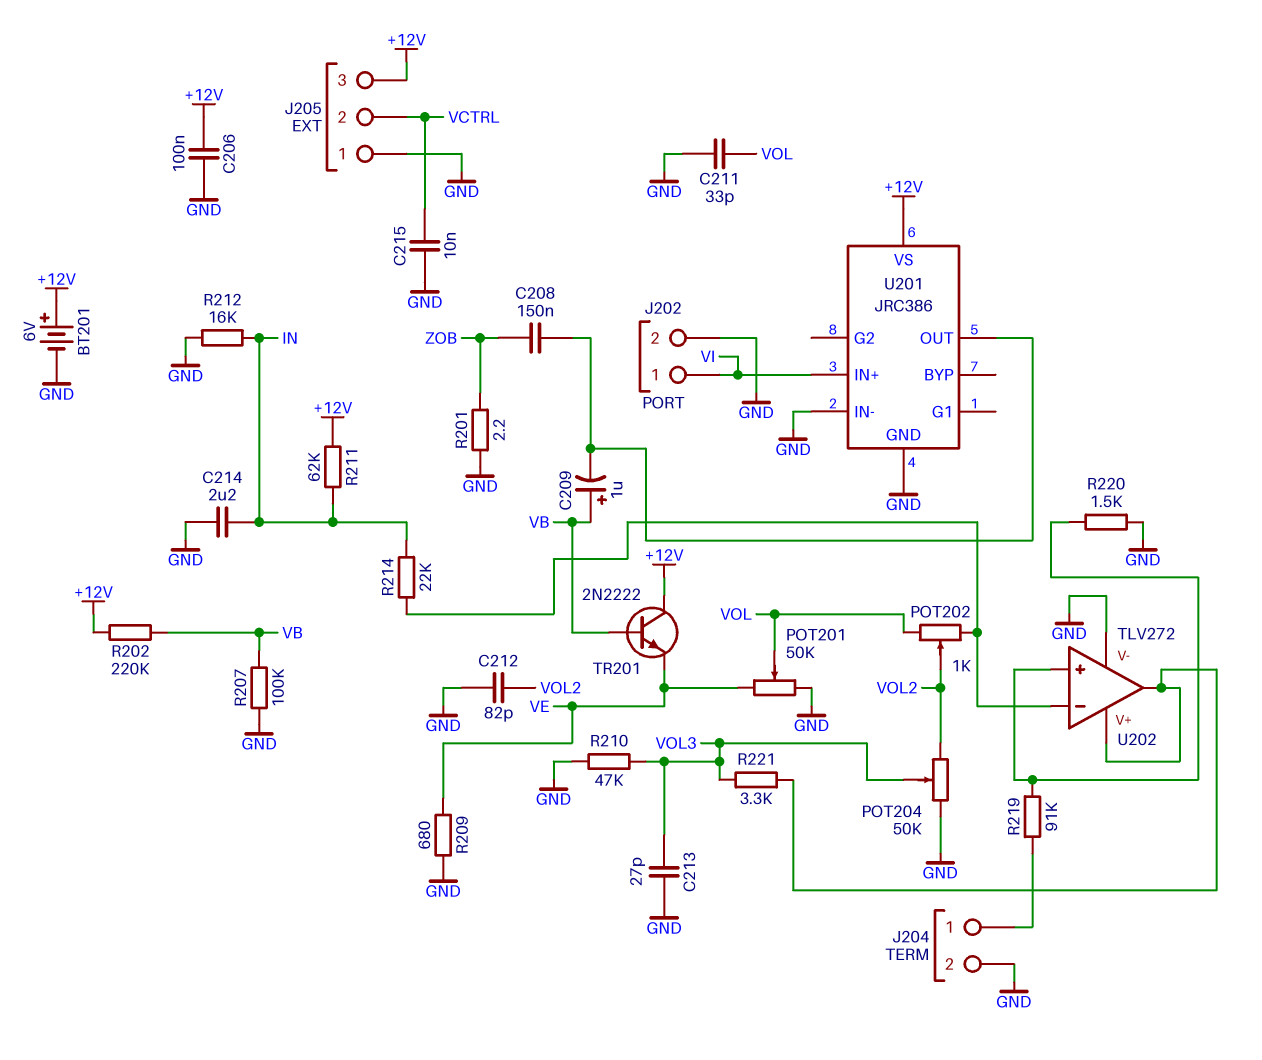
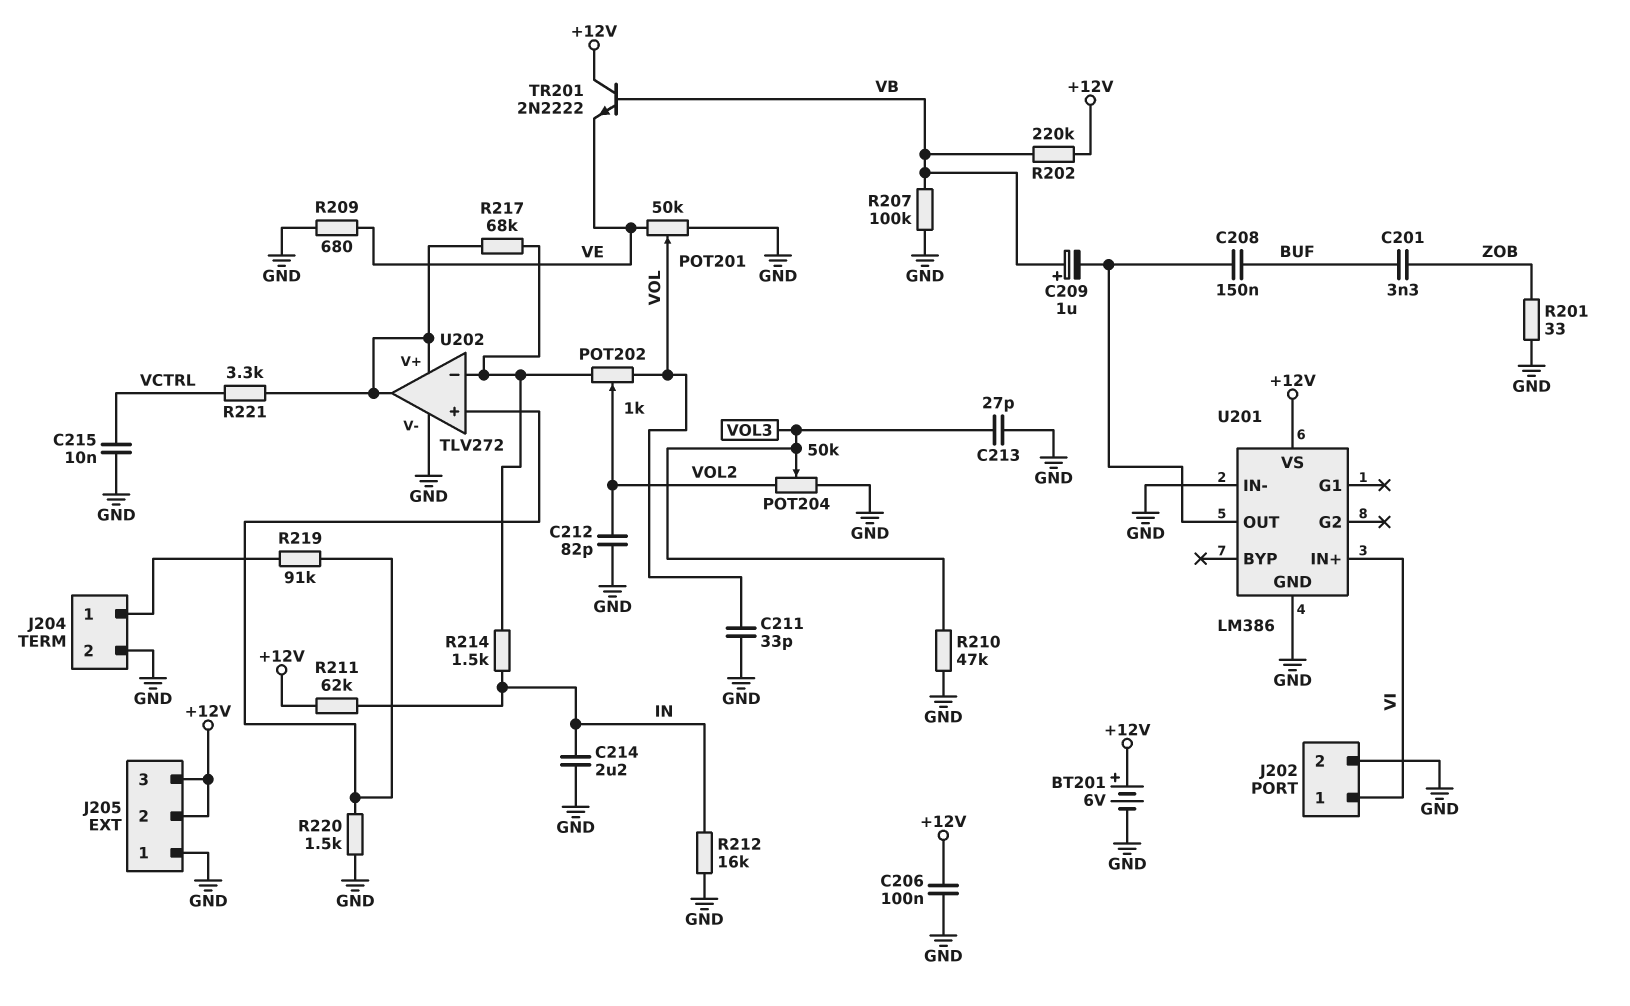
C201: none -> 3.3nF (BUF, ZOB)
C208: 150nF (U201/OUT, ZOB) -> 150nF (BUF, U201/OUT)
J205 pin 2: VCTRL -> +12V
R201: 2.2 (GND, ZOB) -> 33 (GND, ZOB)
R214: 22k (IN, U202/in-) -> 1.5k (IN, U202/in-)
R217: none -> 68k (U202/V+, U202/in-)
R221: 3.3k (U202/V+, VOL3) -> 3.3k (U202/V+, VCTRL)
U201: JRC386 -> LM386

